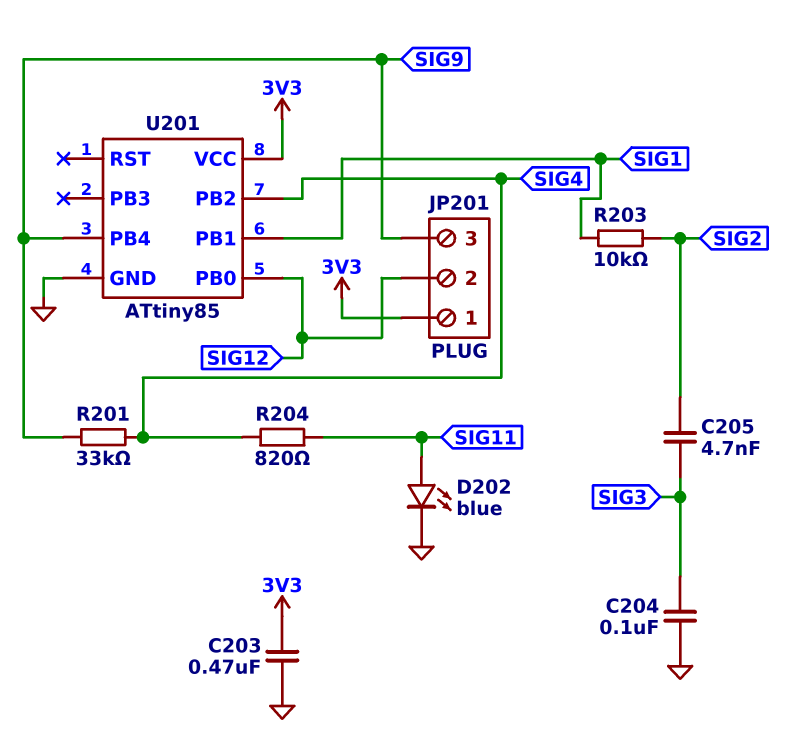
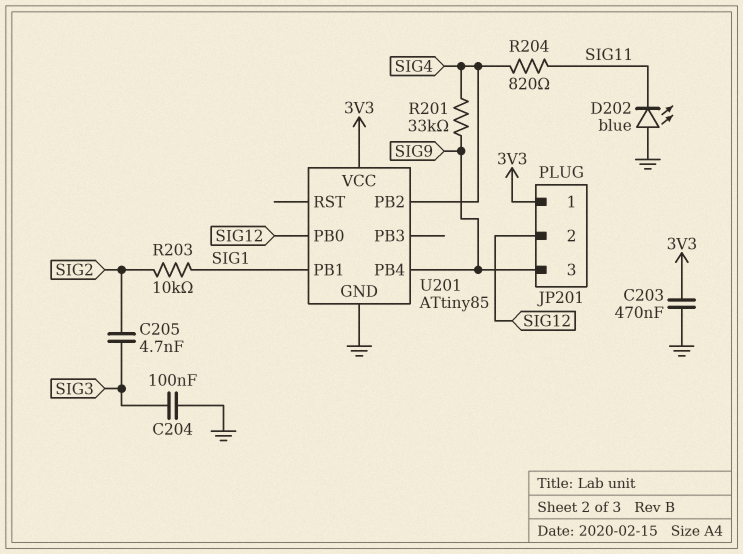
D202: LED blue (A SIG11, K GND) -> LED blue (A GND, K SIG11)

